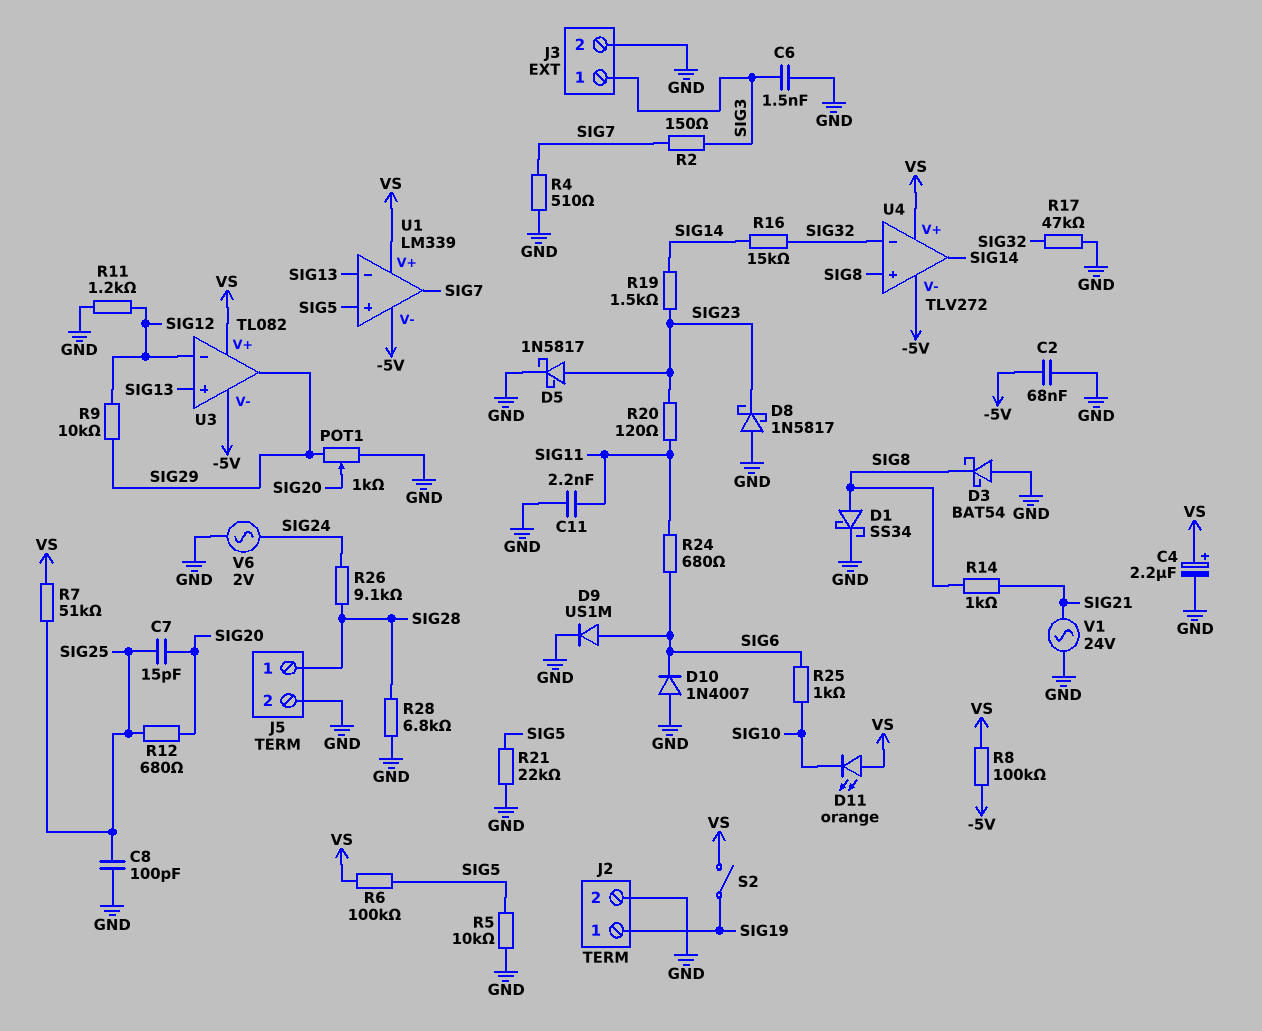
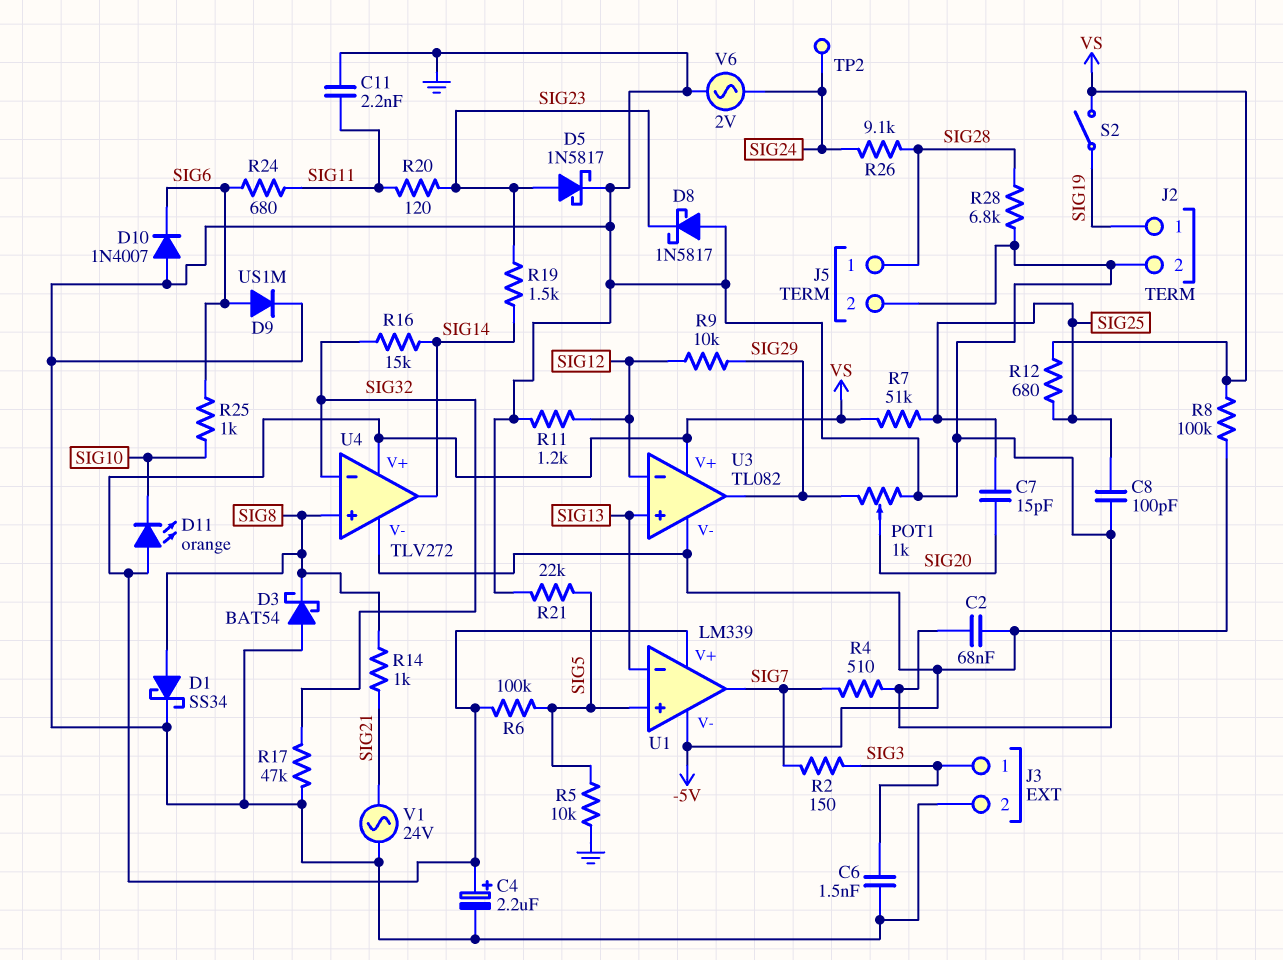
R12: 680 (SIG20, SIG25) -> 680 (SIG25, VS)
TP2: none -> test point (SIG24)

